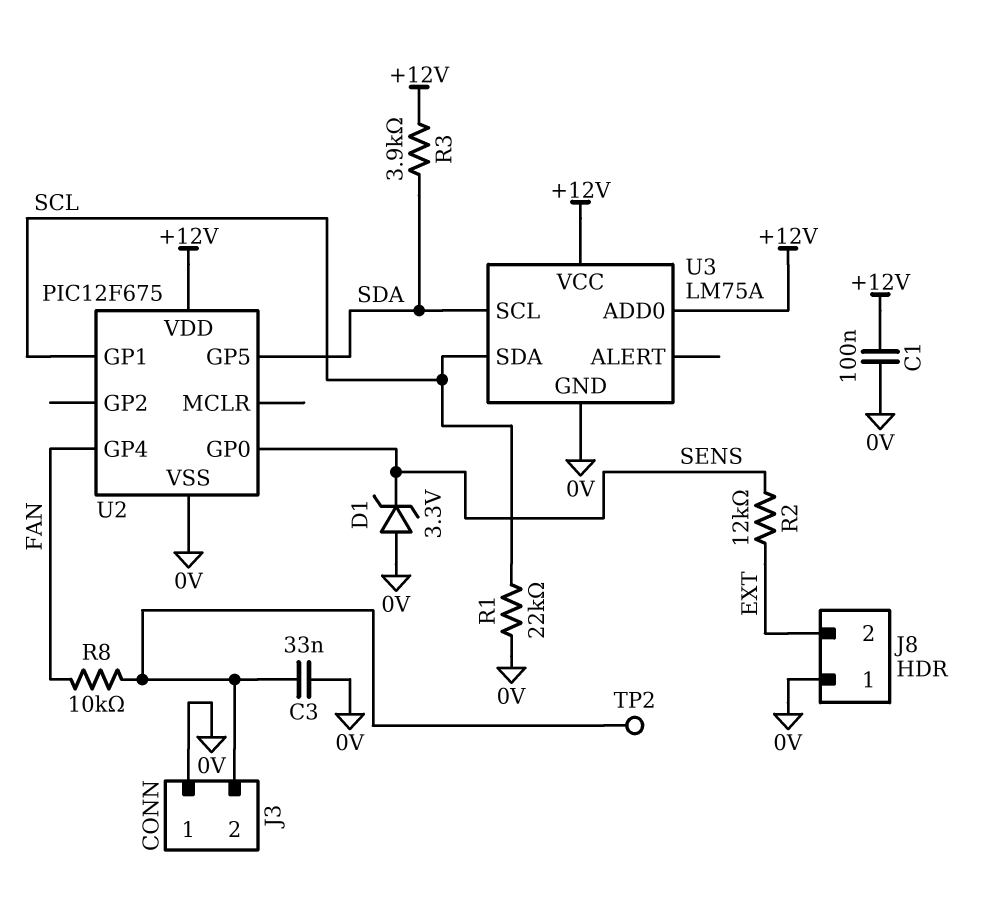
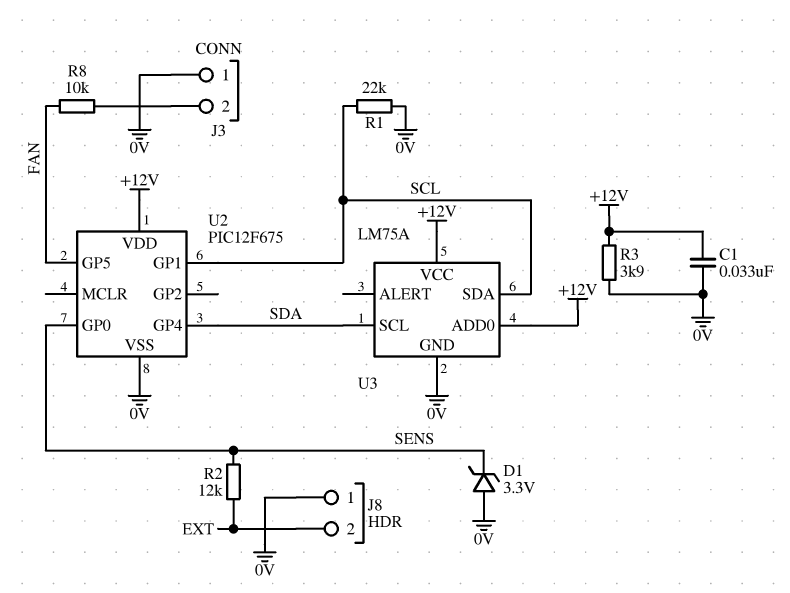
C1: 100nF (+12V, 0V) -> 33nF (+12V, 0V)
C3: 33nF (0V, J3/2) -> none
R3: 3.9k (+12V, SDA) -> 3.9k (+12V, 0V)
TP2: test point (J3/2) -> none
U2 pin GP4: FAN -> SDA
U2 pin GP5: SDA -> FAN

